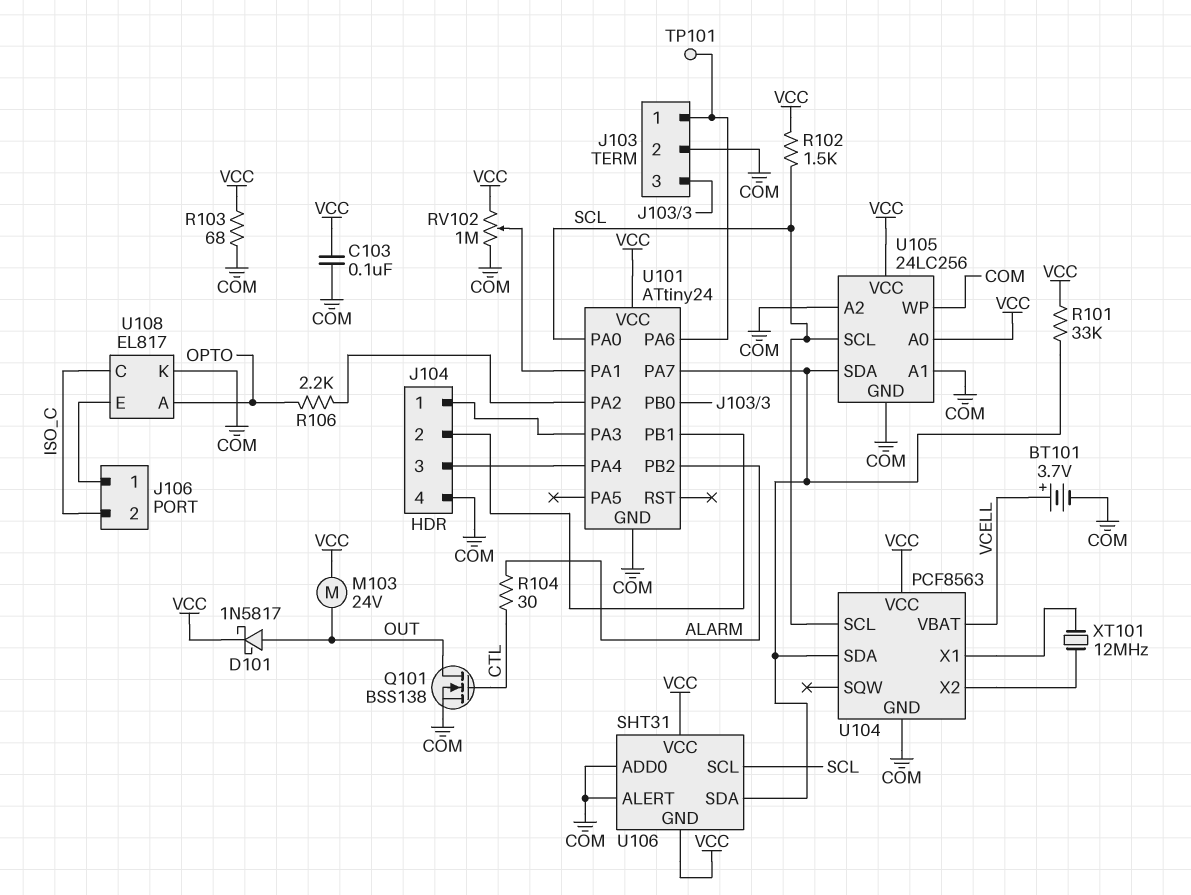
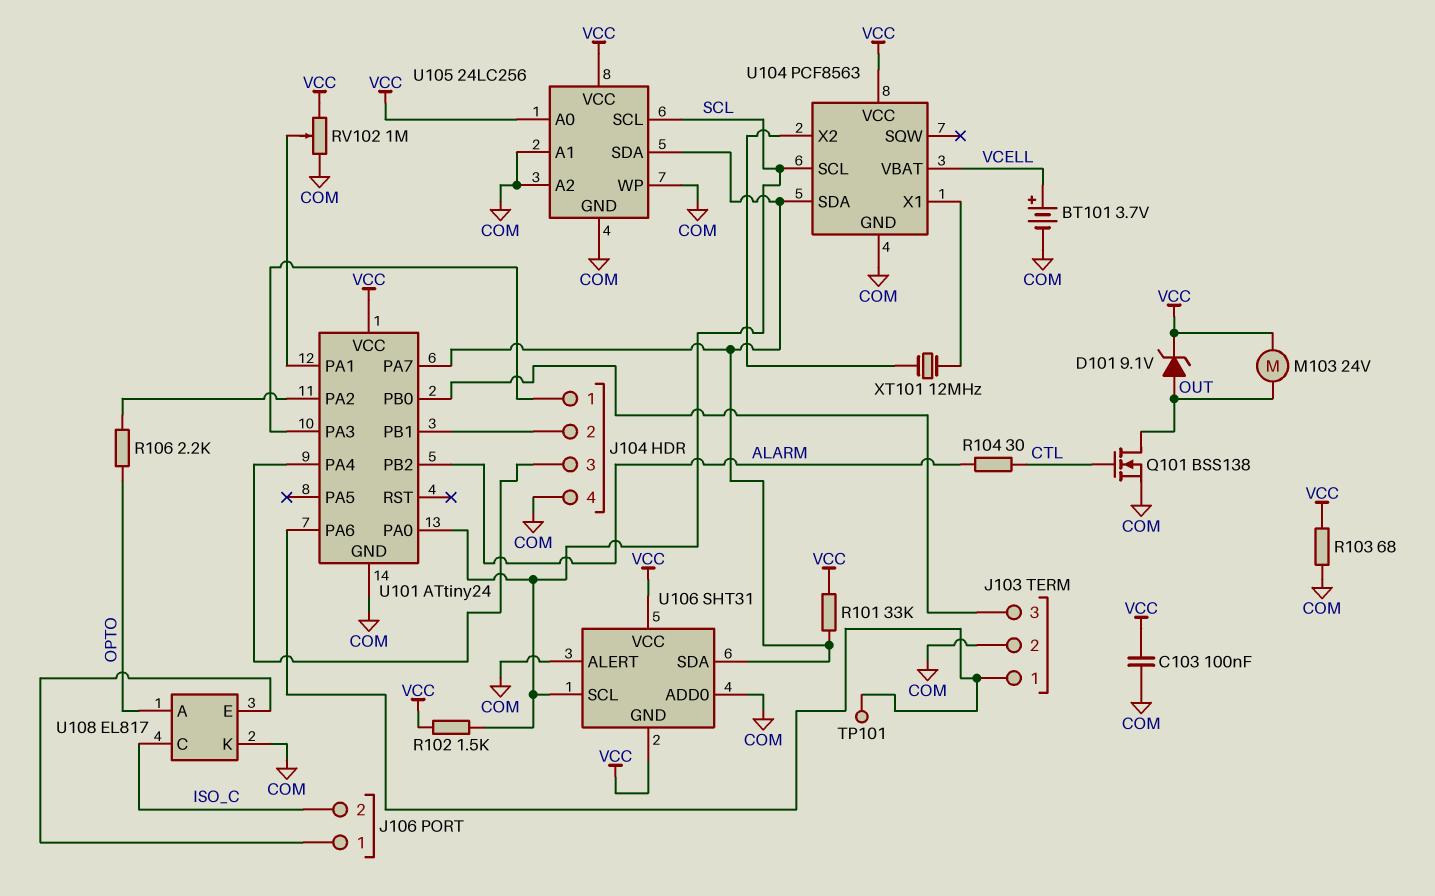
D101: schottky 1N5817 (A OUT, K VCC) -> zener 9.1V (A OUT, K VCC)

